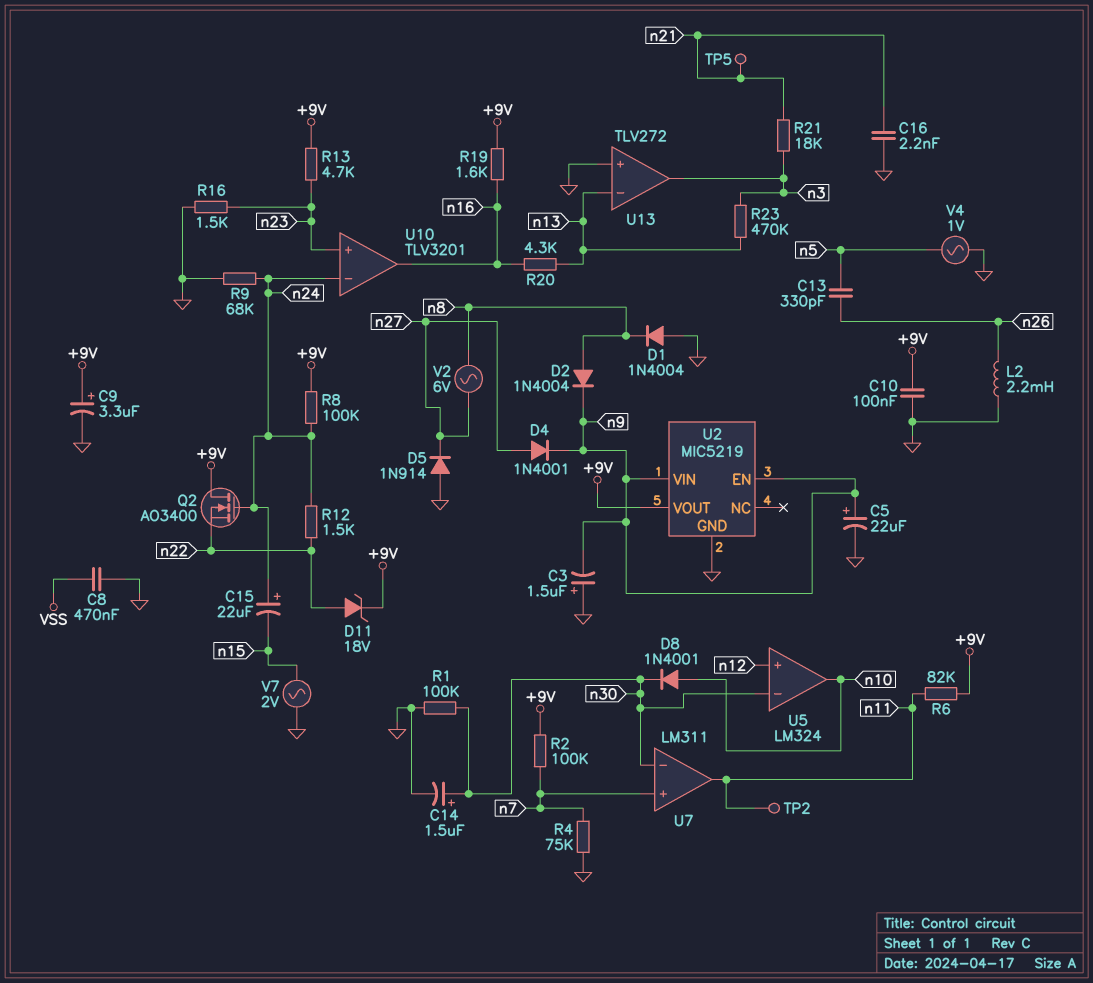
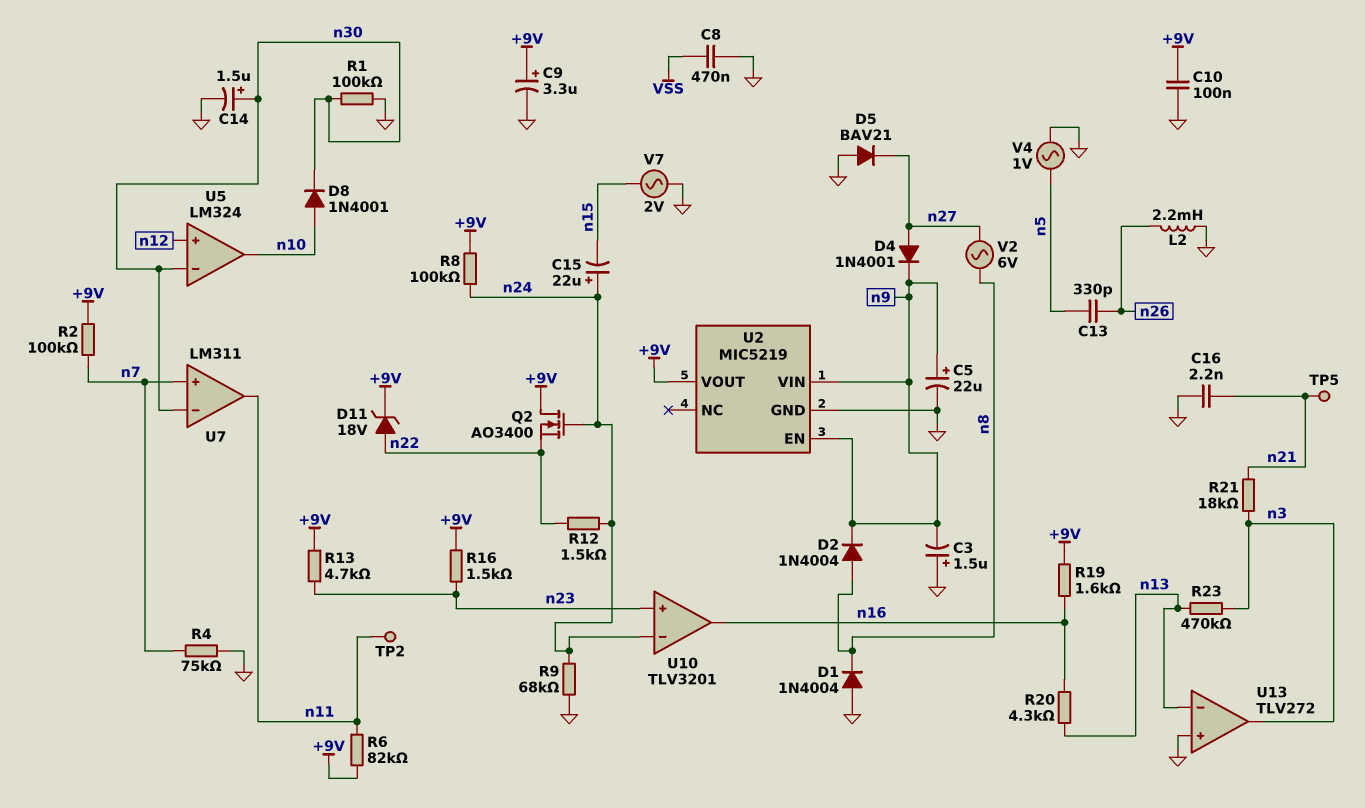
D5: diode 1N914 (A GND, K n27) -> diode BAV21 (A GND, K n27)
R16: 1.5k (GND, n23) -> 1.5k (+9V, n23)

